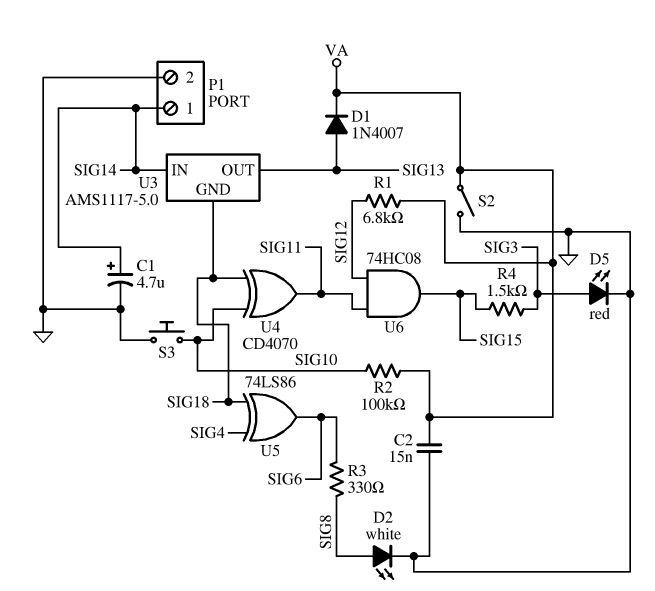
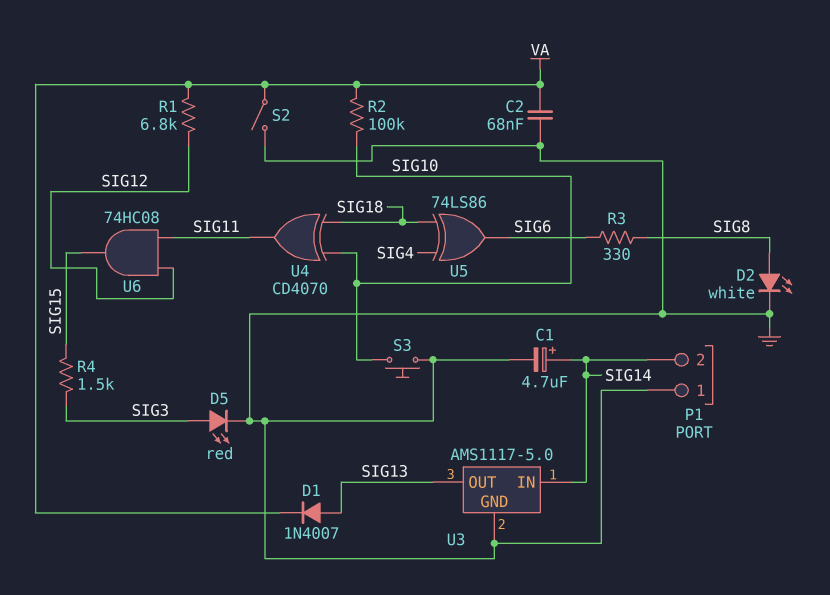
C2: 15nF (GND, VA) -> 68nF (GND, VA)
P1 pin 1: SIG14 -> GND
P1 pin 2: GND -> SIG14
U3 pin GND: SIG18 -> GND

